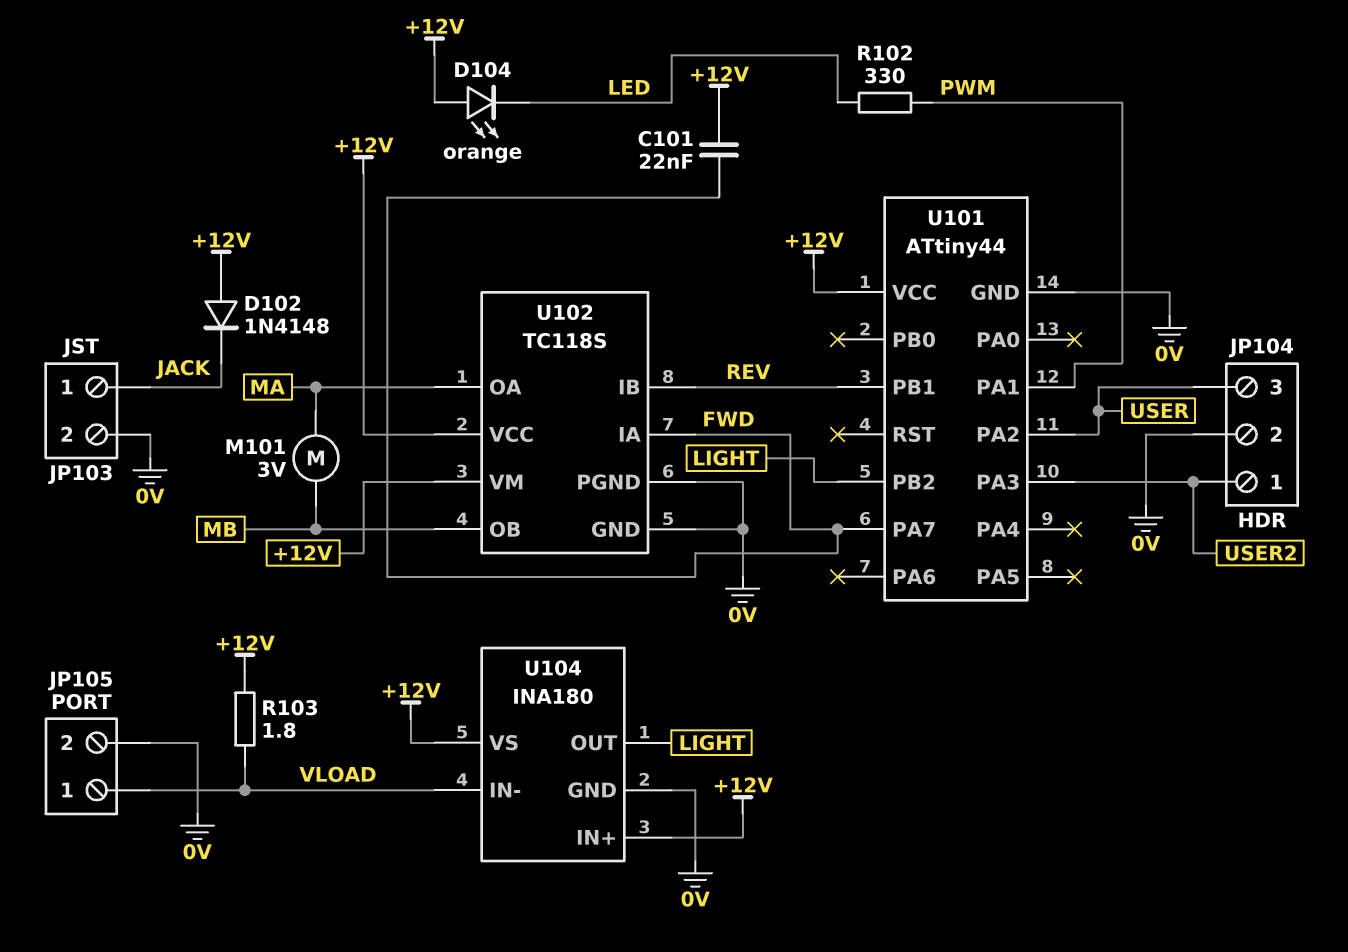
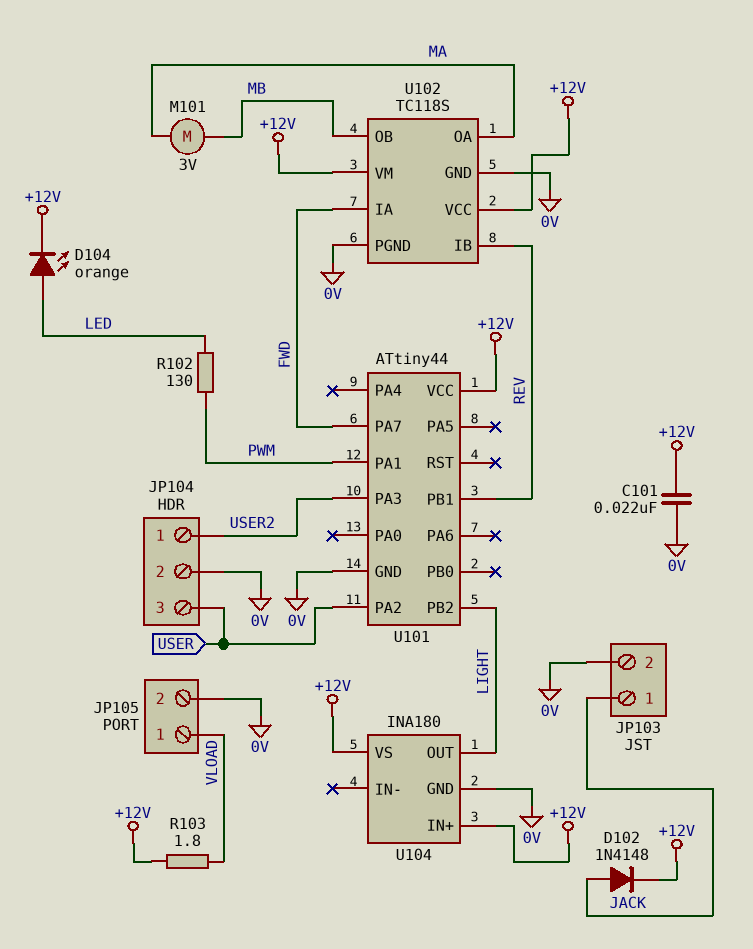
C101: 22nF (+12V, FWD) -> 22nF (+12V, 0V)
D102: diode 1N4148 (A +12V, K JACK) -> diode 1N4148 (A JACK, K +12V)
D104: LED orange (A +12V, K LED) -> LED orange (A LED, K +12V)
R102: 330 (LED, PWM) -> 130 (LED, PWM)
U104 pin IN-: VLOAD -> none

